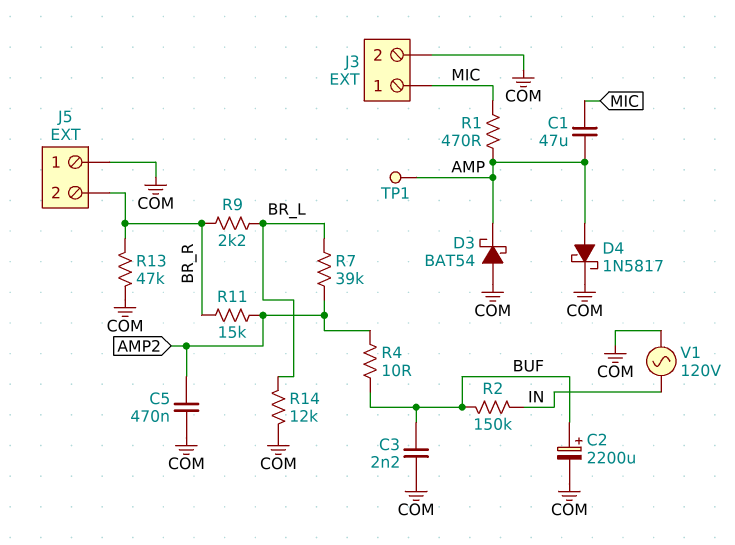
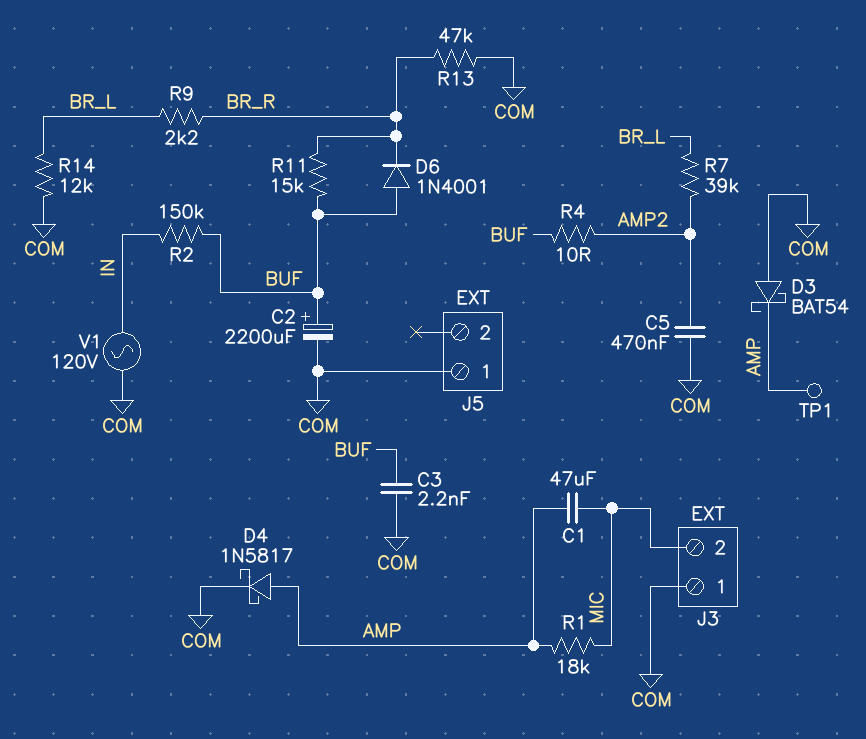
D6: none -> diode 1N4001 (A BUF, K BR_R)
J3 pin 1: MIC -> COM
J3 pin 2: COM -> MIC
J5 pin 2: BR_R -> none
R1: 470 (AMP, MIC) -> 18k (AMP, MIC)
R11: 15k (AMP2, BR_R) -> 15k (BR_R, BUF)

